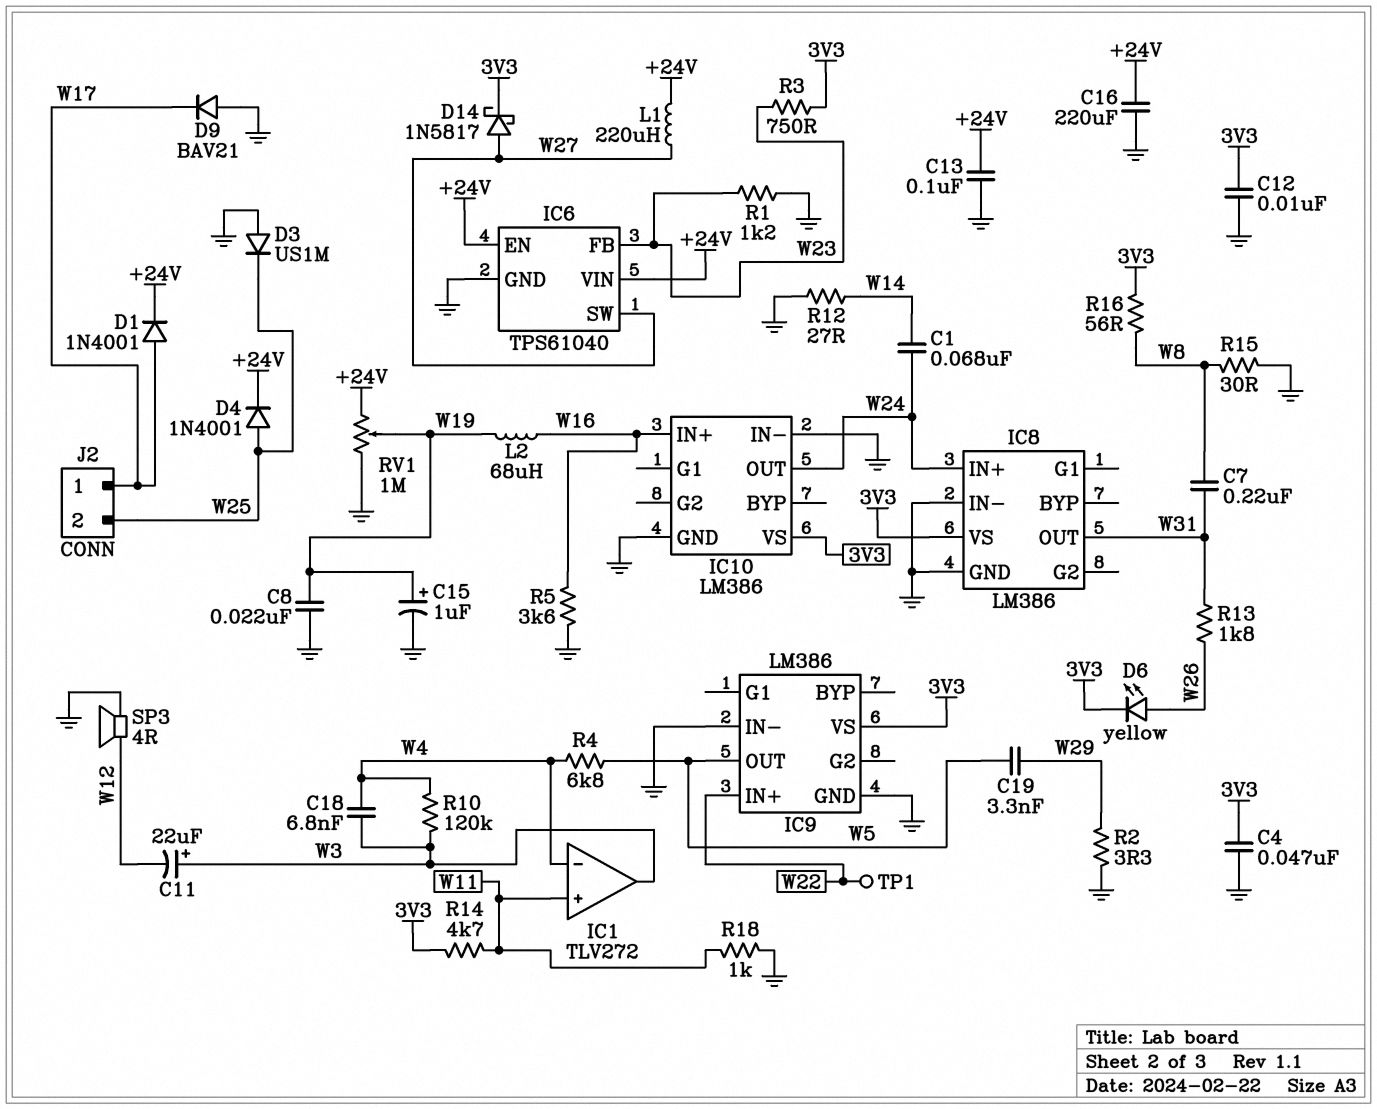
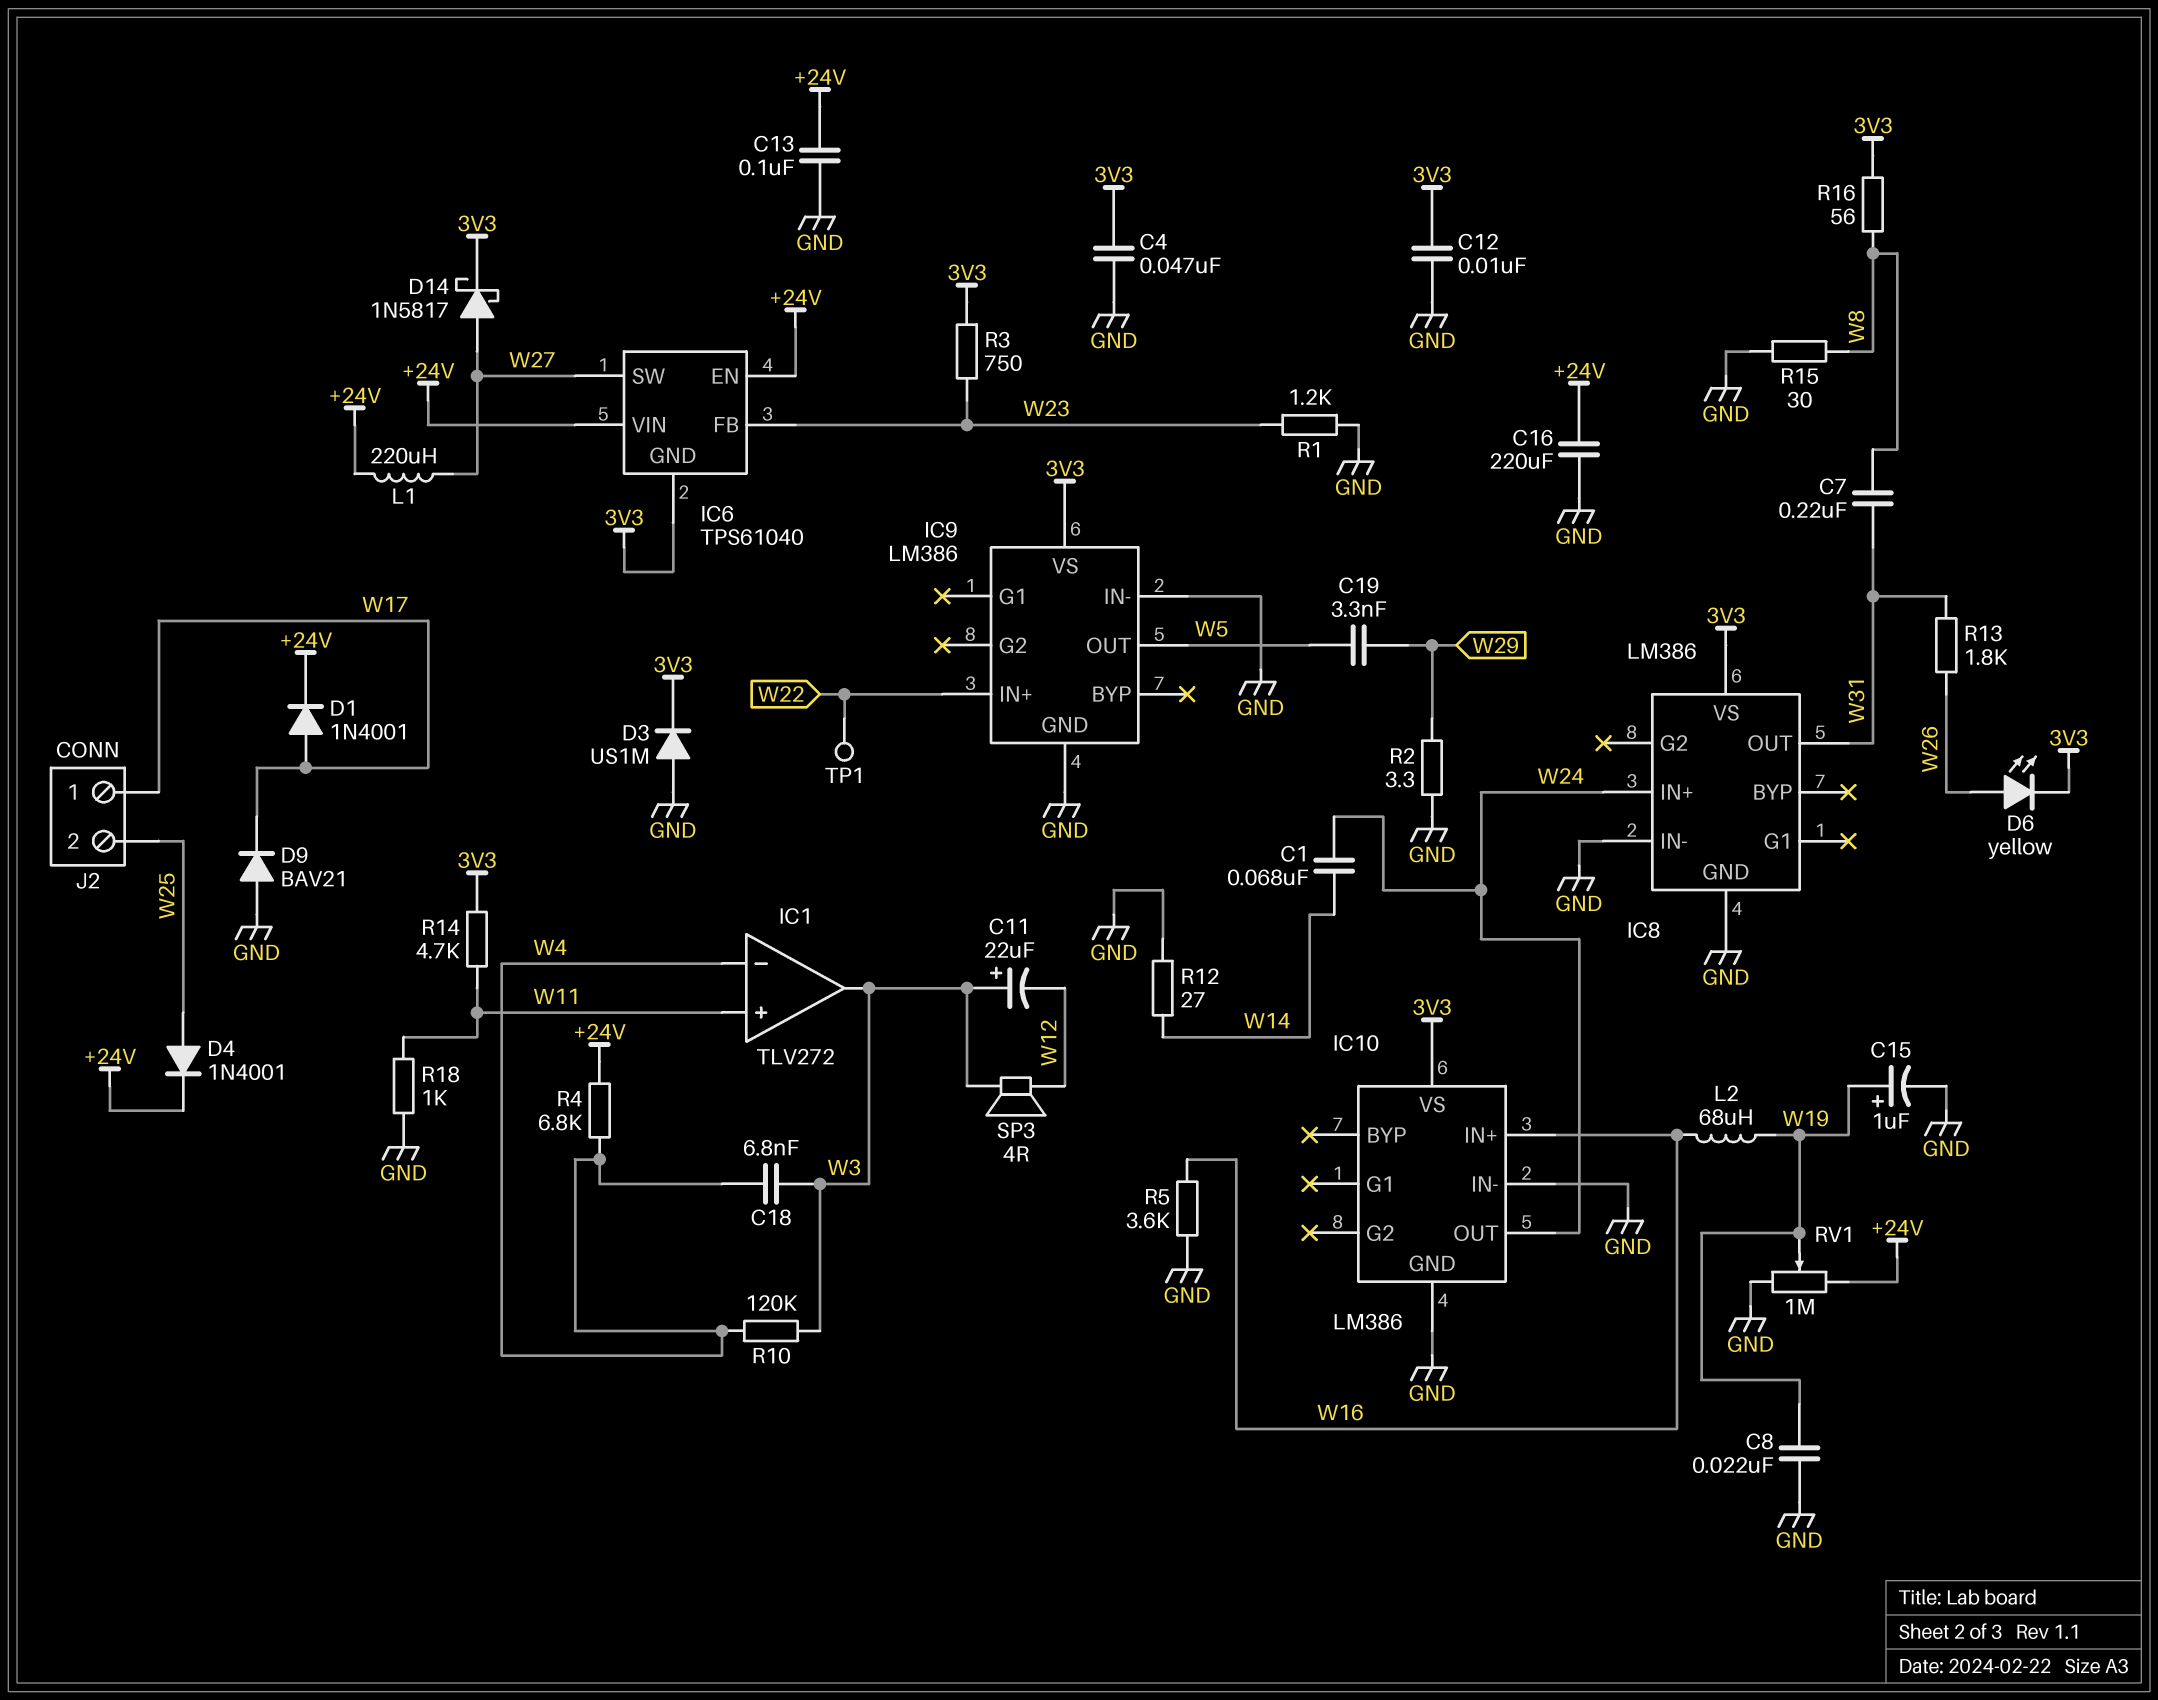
D3: diode US1M (A GND, K W25) -> diode US1M (A GND, K 3V3)
IC6 pin GND: GND -> 3V3
R4: 6.8k (W4, W5) -> 6.8k (+24V, W4)
SP3: speaker 4R (GND, W12) -> speaker 4R (W3, W12)

